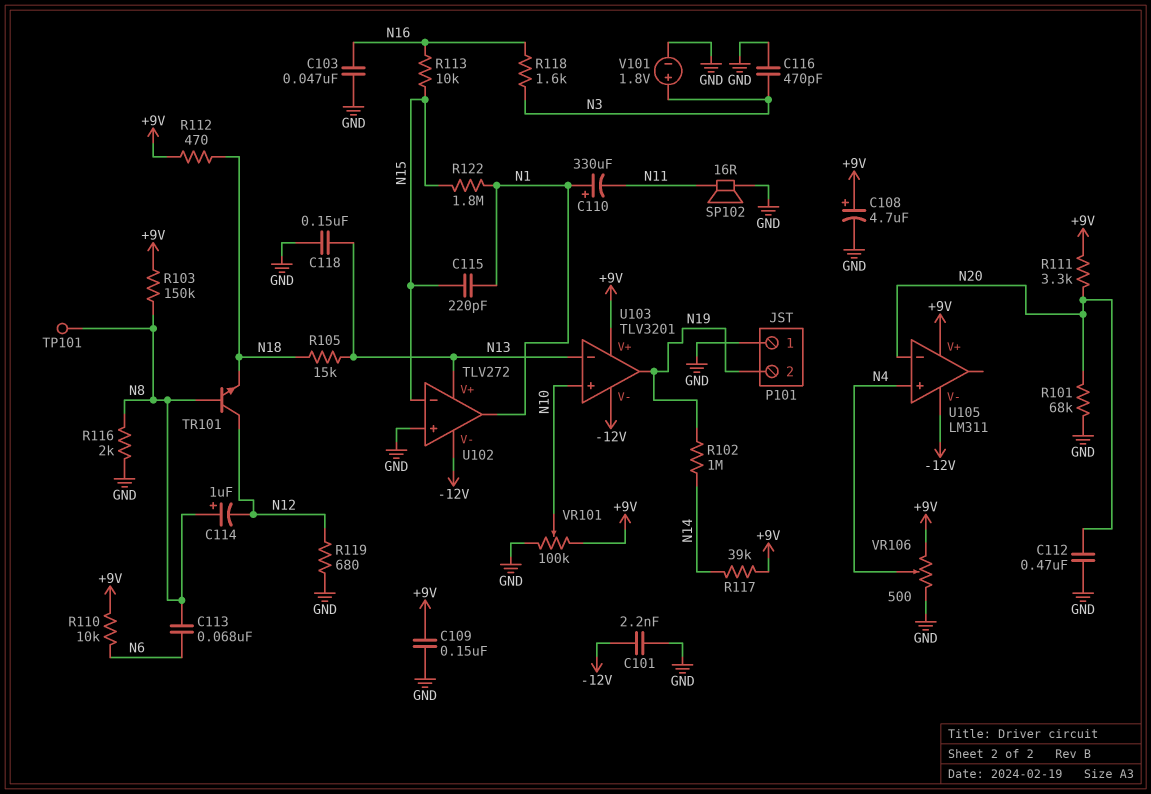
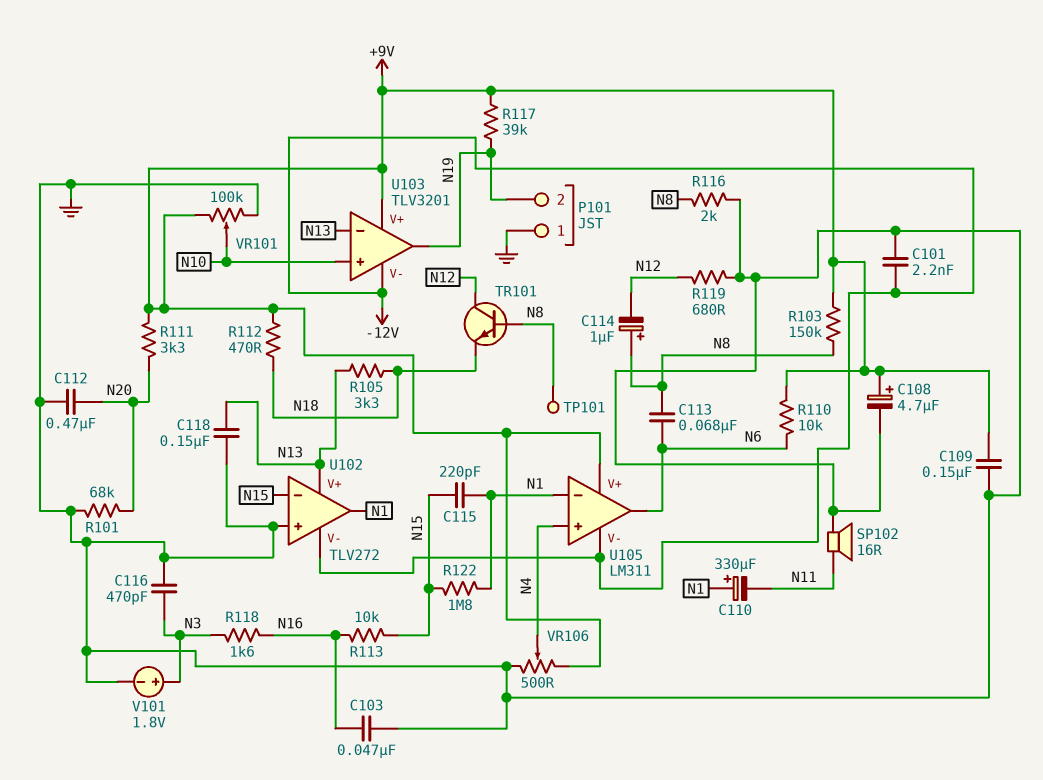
R102: 1M (N14, N19) -> none
R105: 15k (N13, N18) -> 3.3k (N13, N18)
R117: 39k (+9V, N14) -> 39k (+9V, N19)
U105 pin in-: N20 -> N1
U105 pin out: none -> N6

